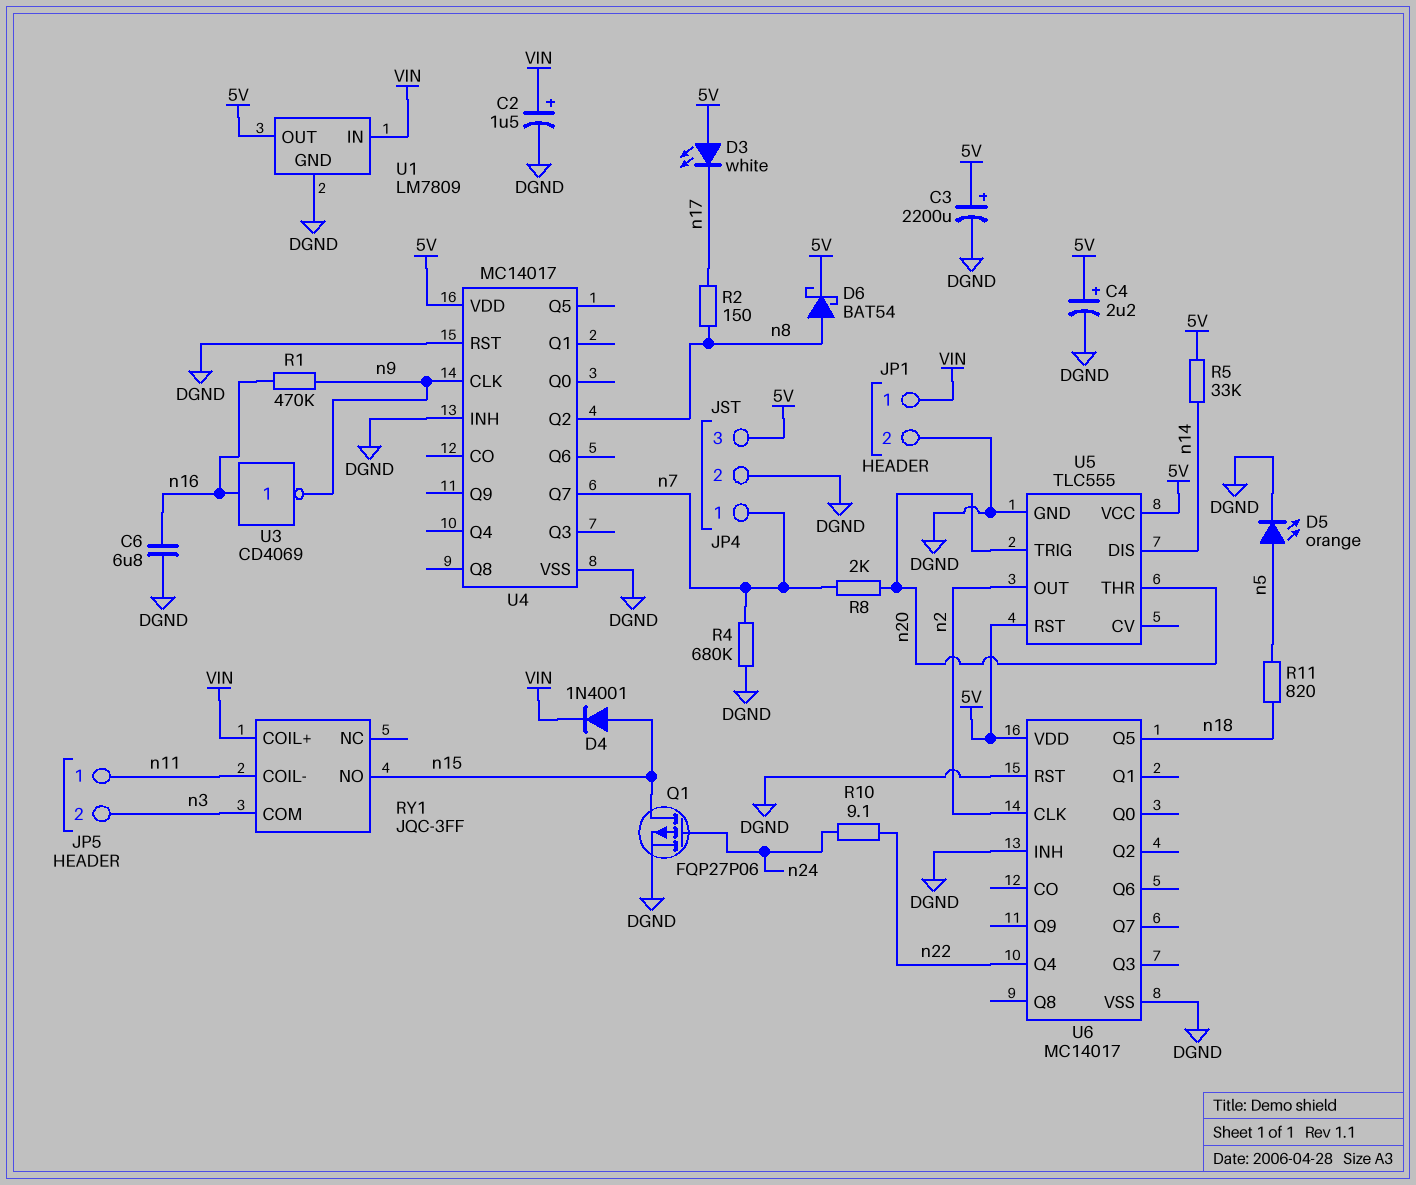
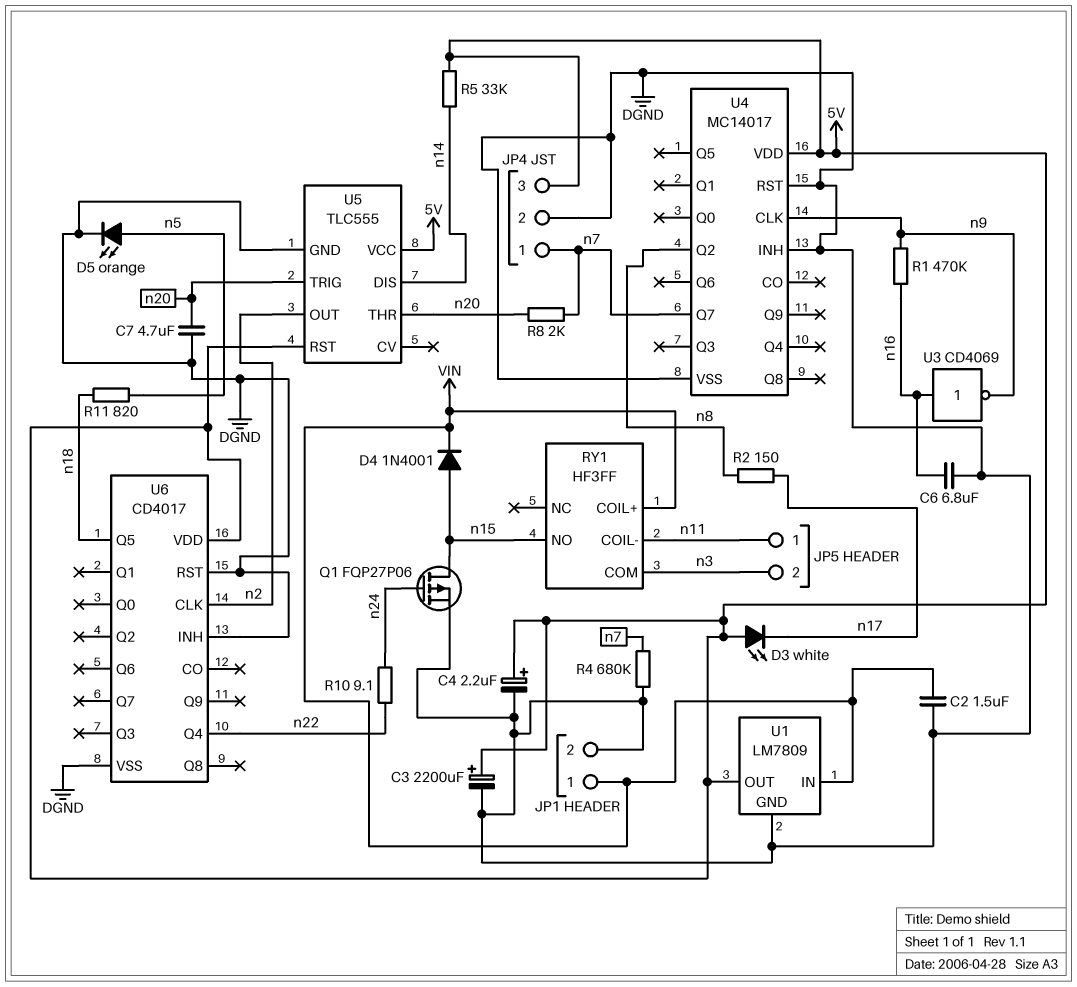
C2: 1.5uF (plus VIN, minus DGND) -> 1.5uF (DGND, VIN)
C7: none -> 4.7uF (DGND, n20)
D6: schottky BAT54 (A n8, K 5V) -> none
RY1: JQC-3FF -> HF3FF
U6: MC14017 -> CD4017

